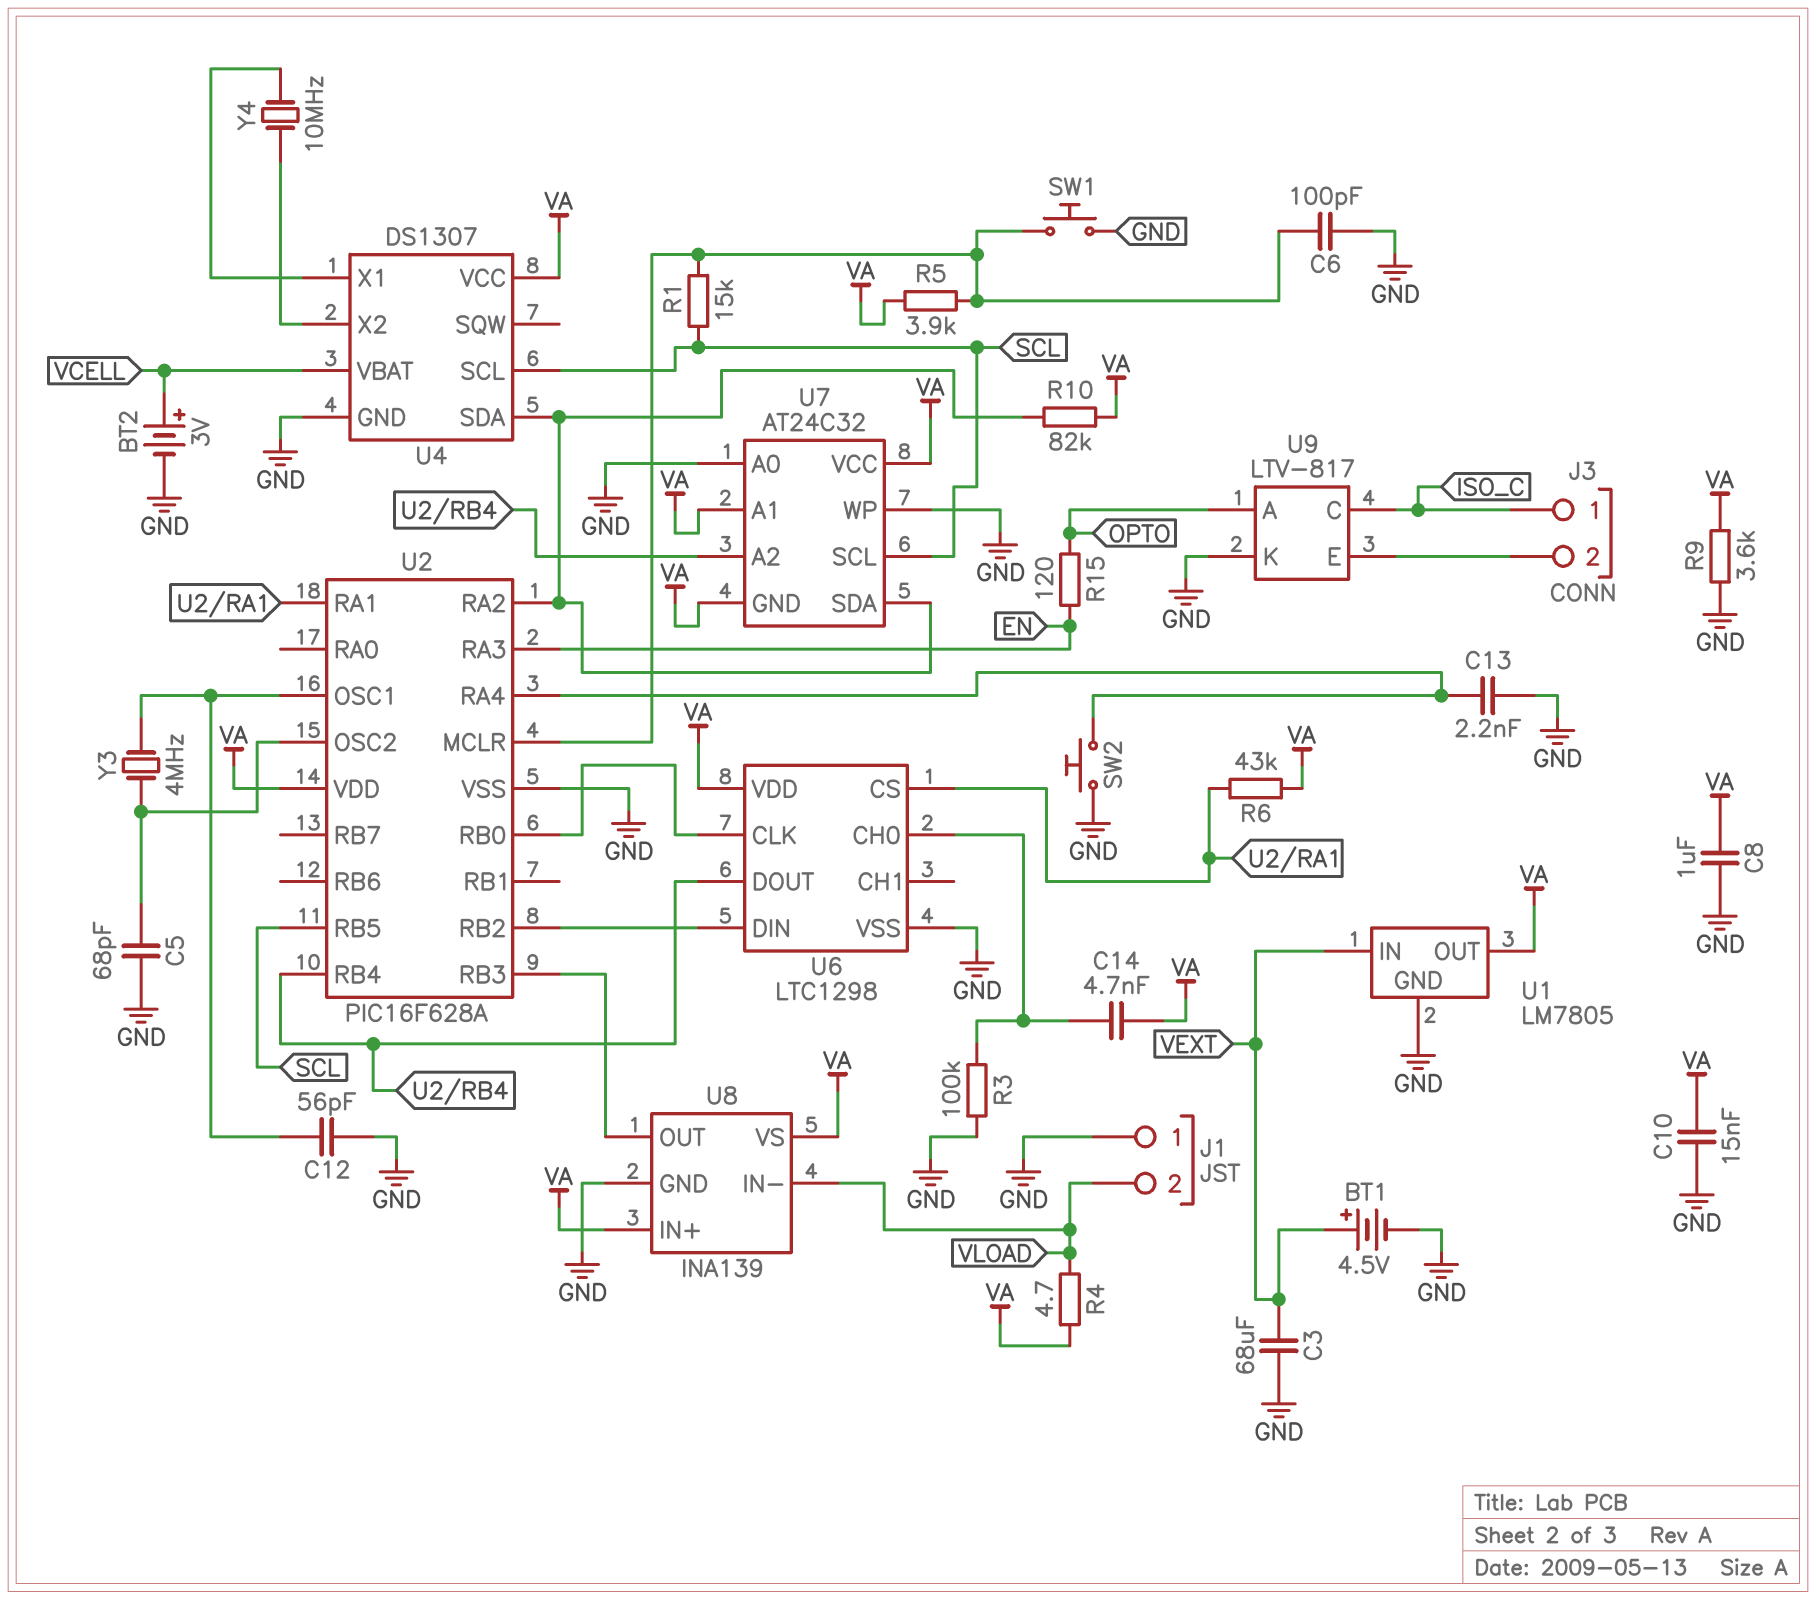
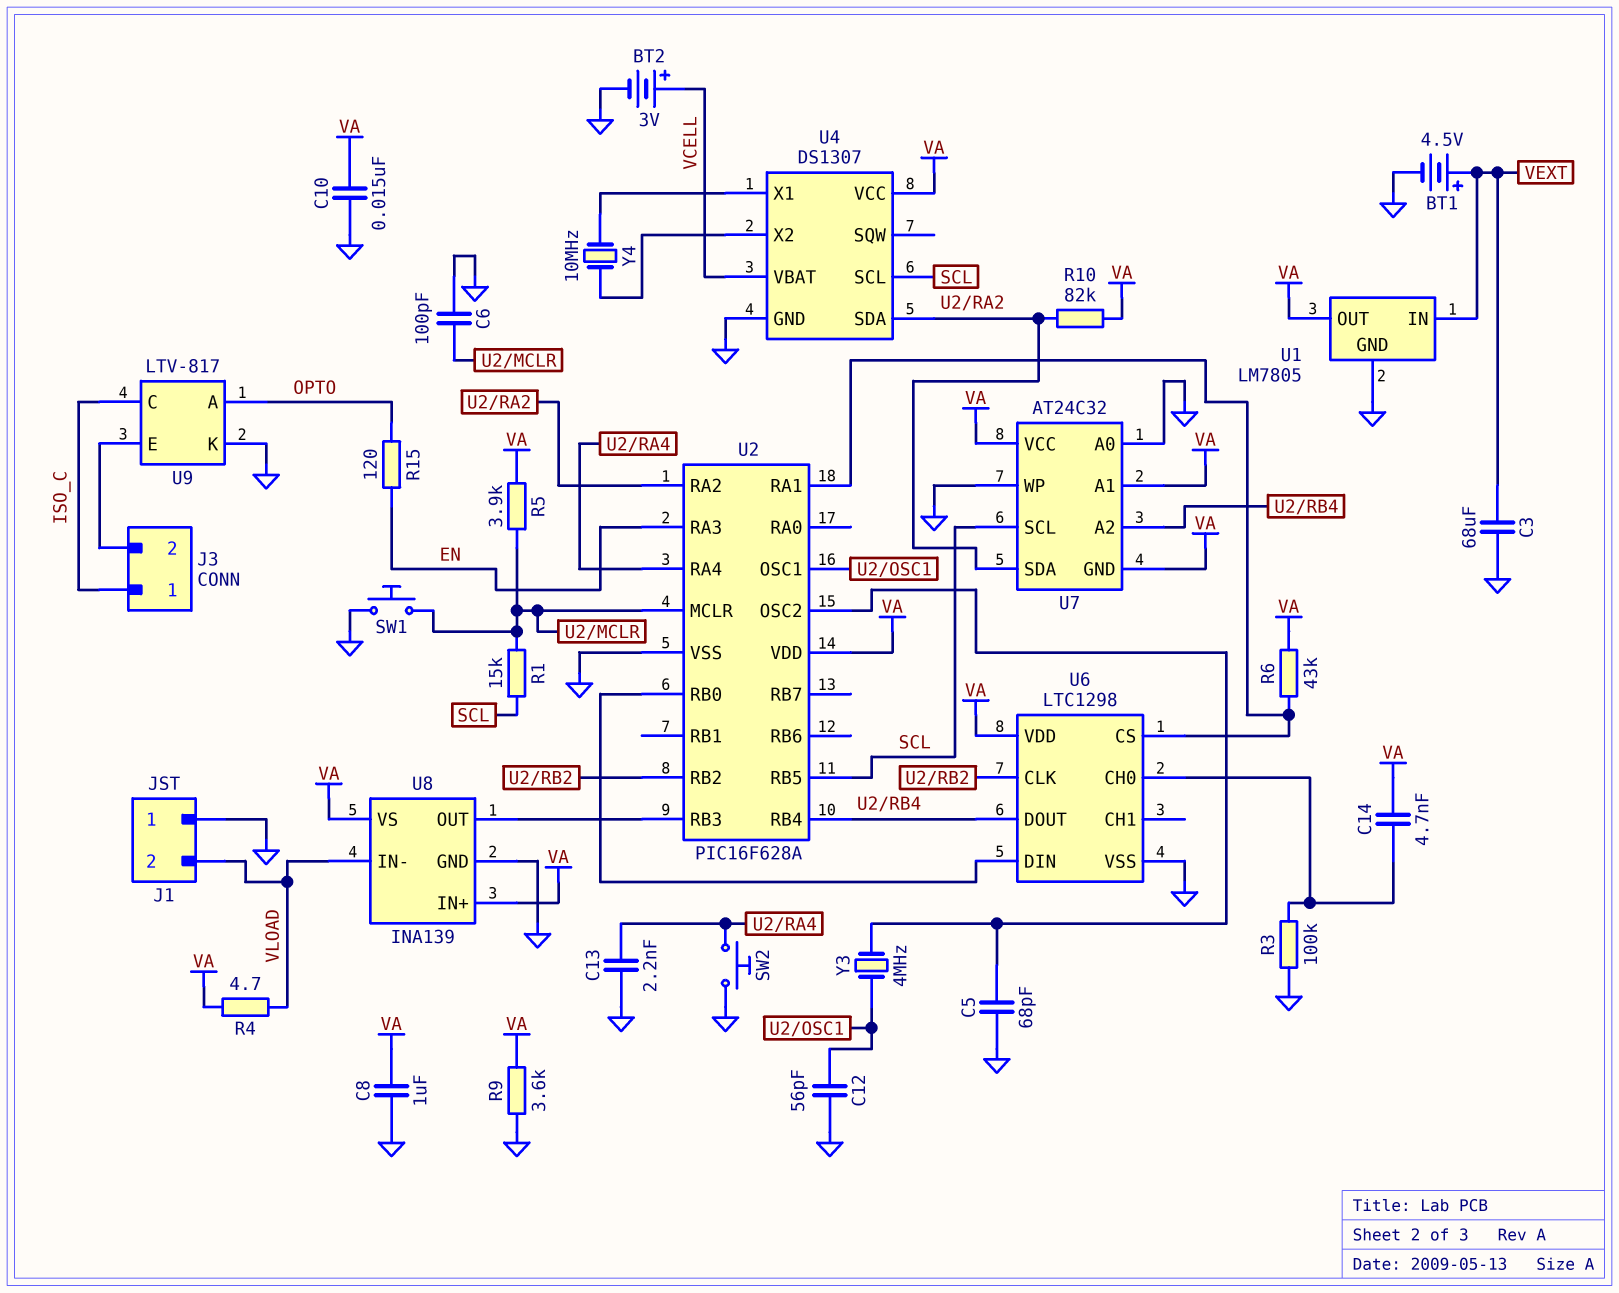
U6 pin CLK: U2/RB0 -> U2/RB2
U6 pin DIN: U2/RB2 -> U2/RB0

